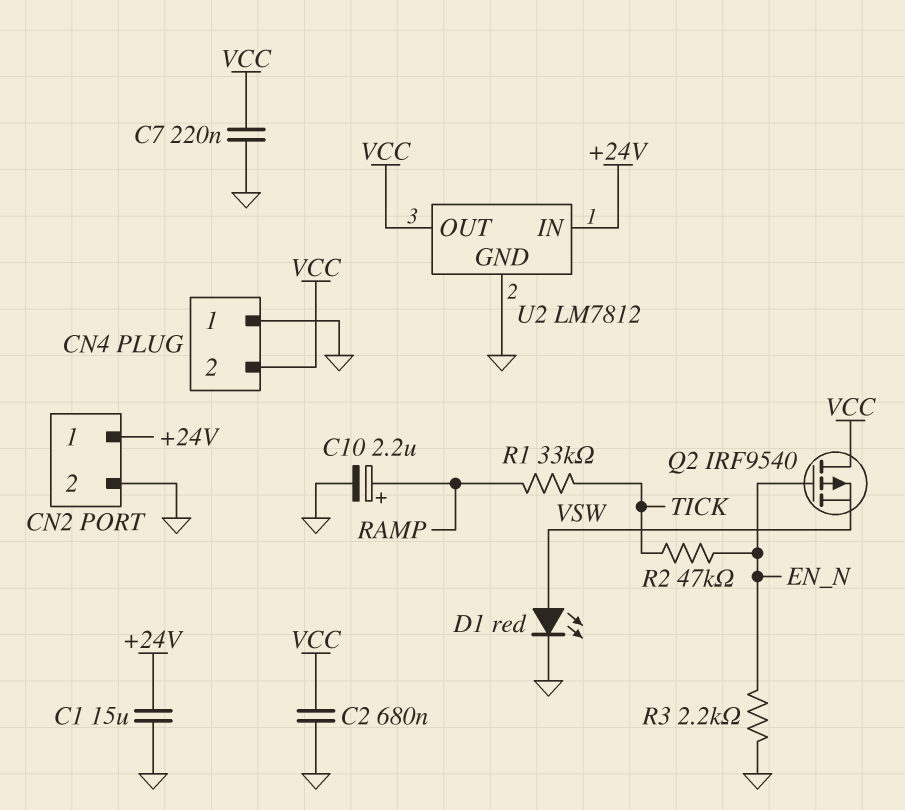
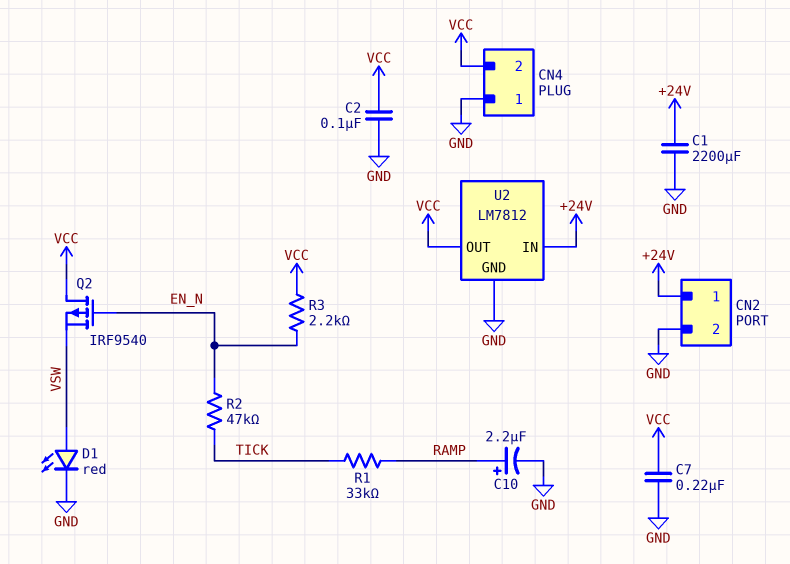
C1: 15uF (+24V, GND) -> 2200uF (+24V, GND)
C2: 680nF (GND, VCC) -> 100nF (GND, VCC)
R3: 2.2k (EN_N, GND) -> 2.2k (EN_N, VCC)

